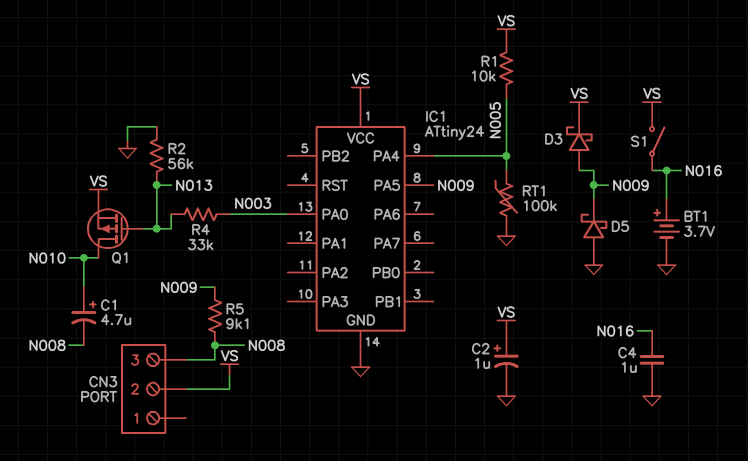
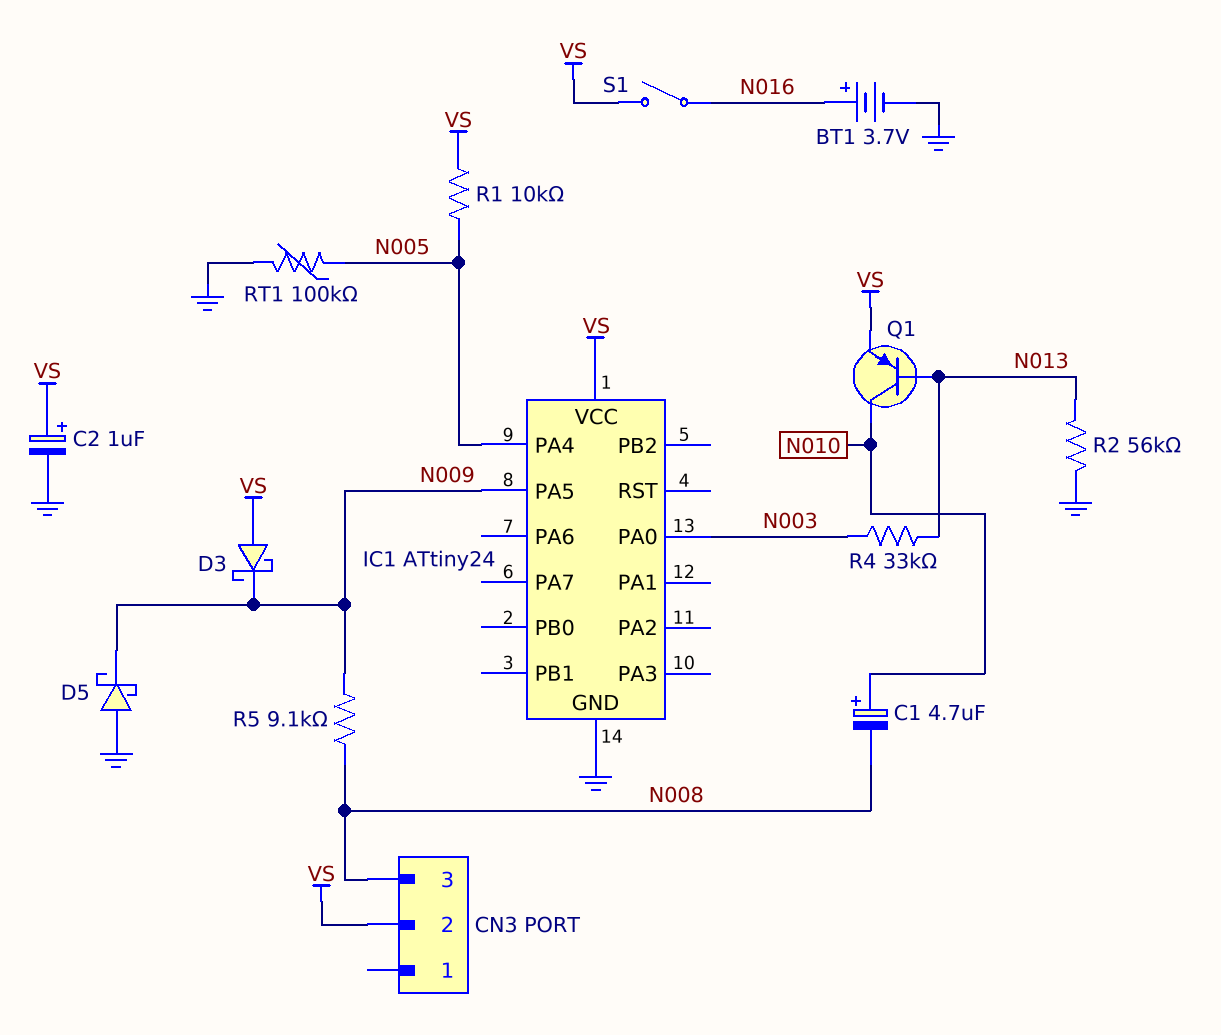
C4: 1uF (GND, N016) -> none
D3: schottky (A N009, K VS) -> schottky (A VS, K N009)
Q1: PMOS (G N013, D N010, S VS) -> PNP (B N013, C N010, E VS)

